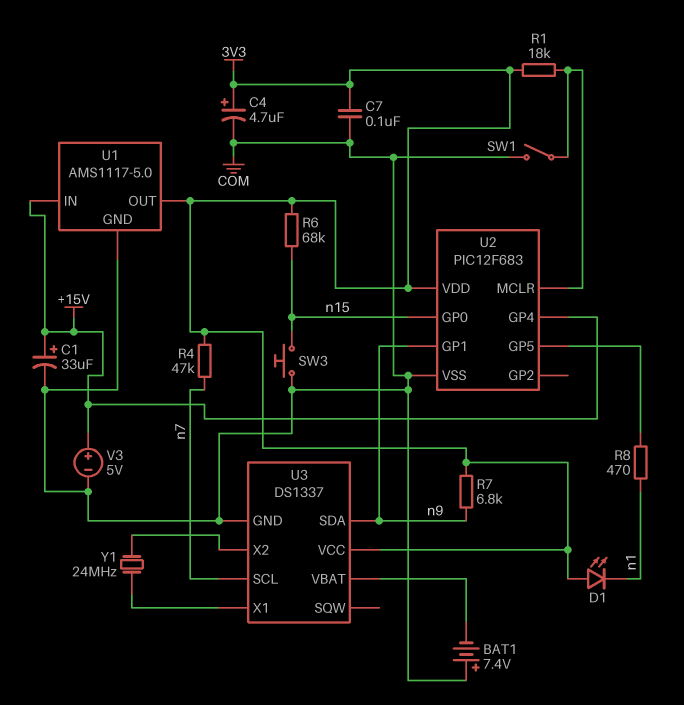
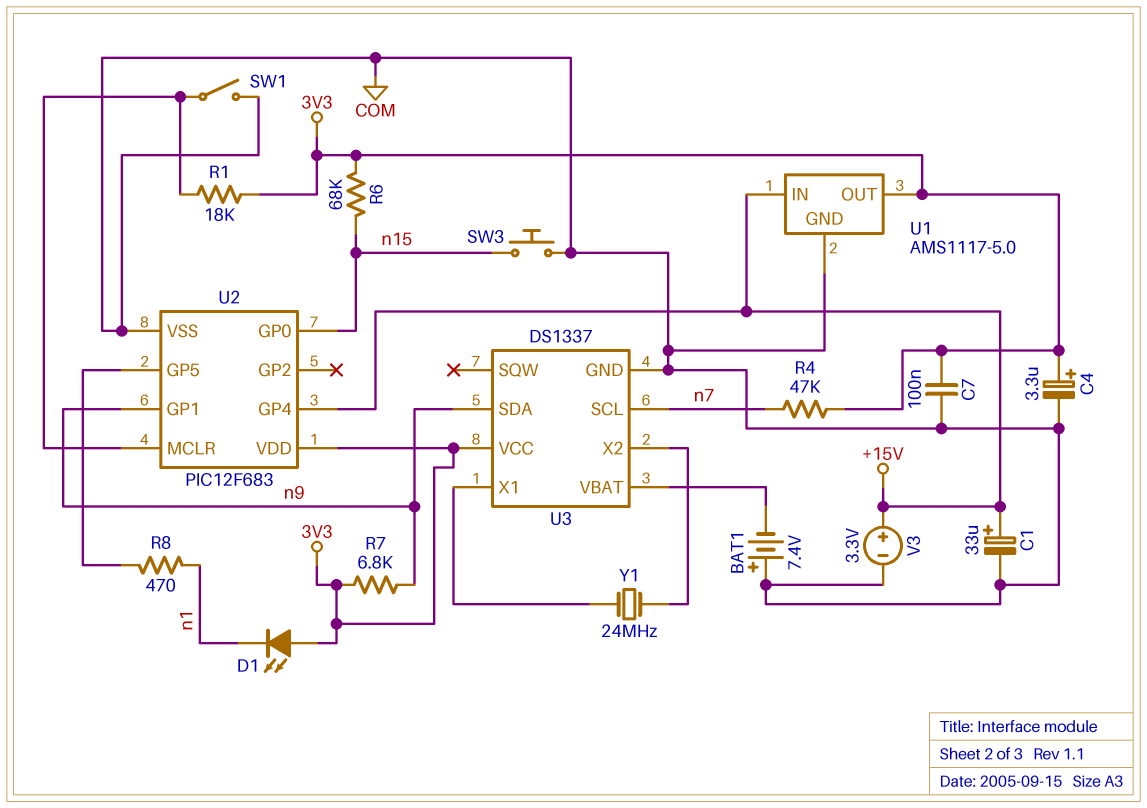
C4: 4.7uF (plus 3V3, minus COM) -> 3.3uF (plus 3V3, minus COM)
V3: 5V (plus +15V, minus COM) -> 3.3V (plus +15V, minus COM)

